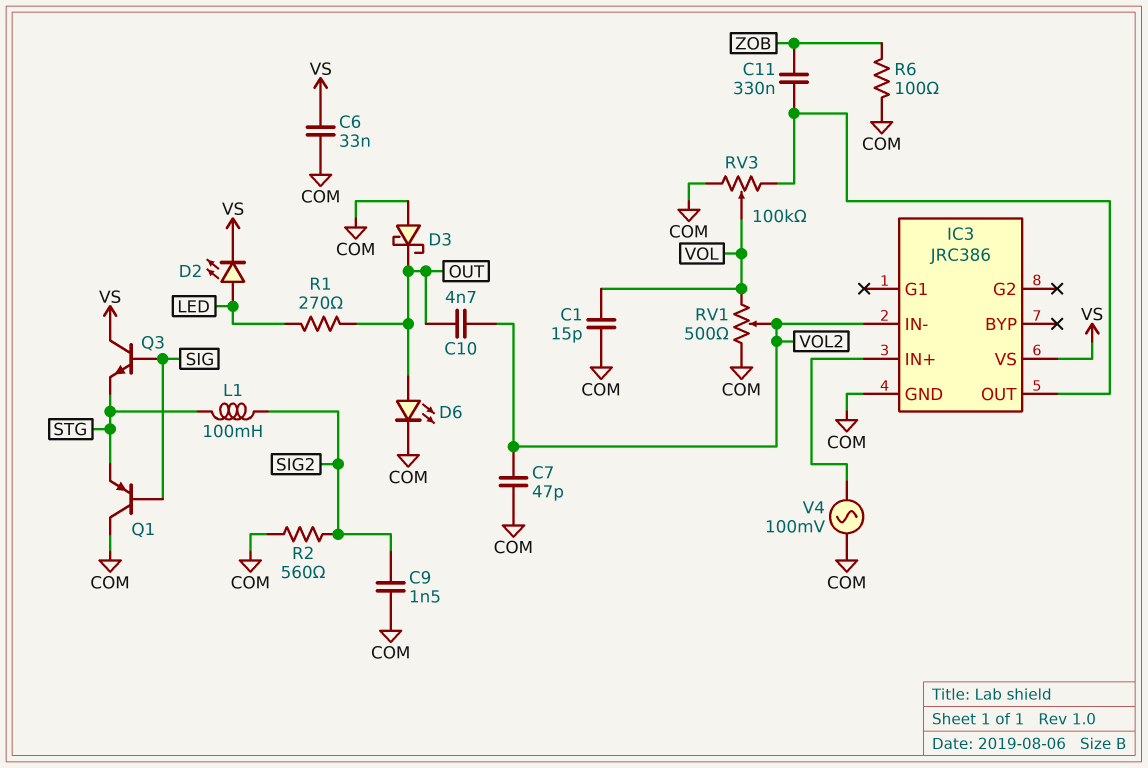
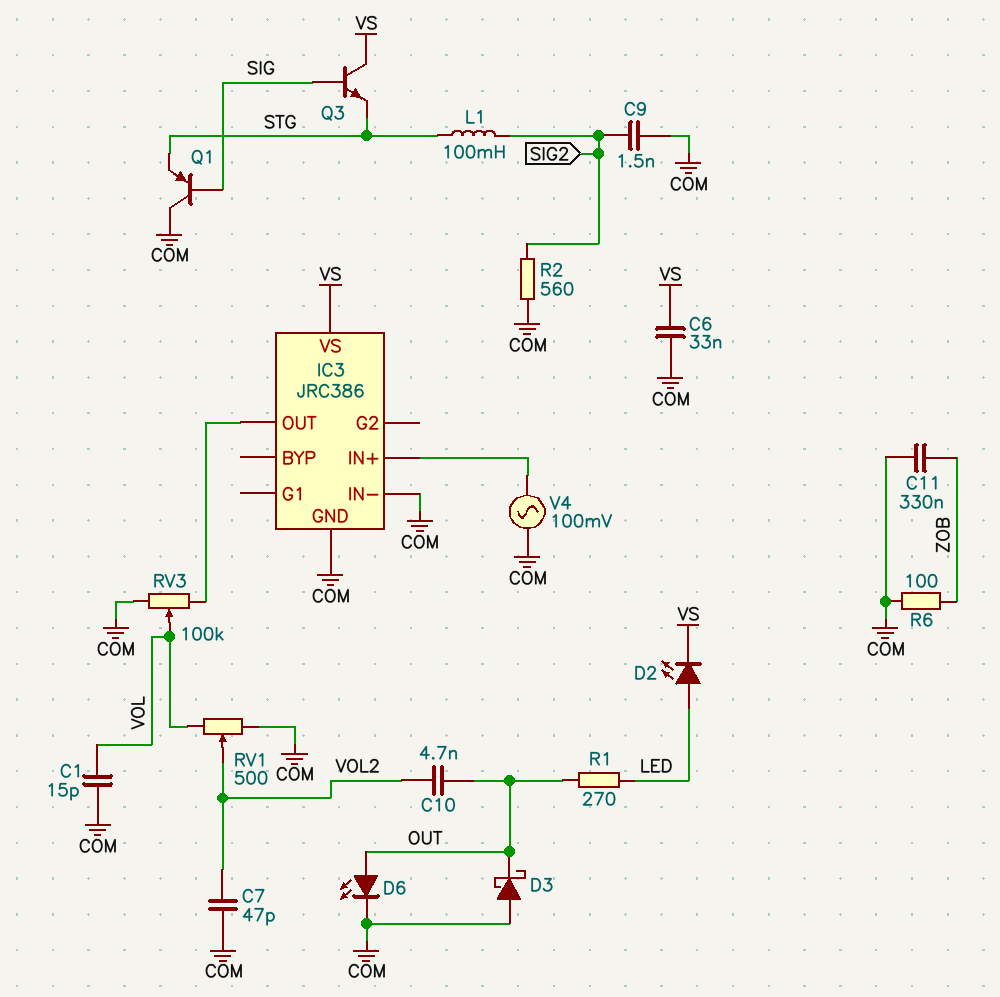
C11: 330nF (IC3/OUT, ZOB) -> 330nF (COM, ZOB)
IC3 pin IN-: VOL2 -> COM

